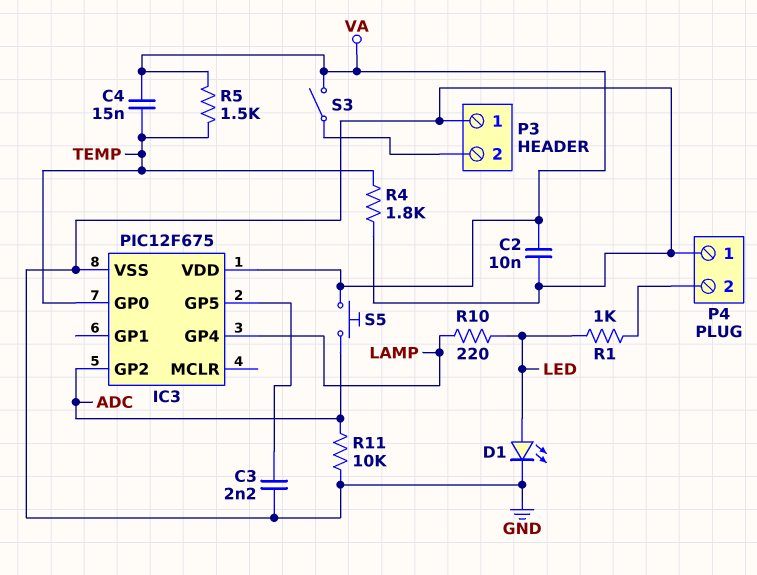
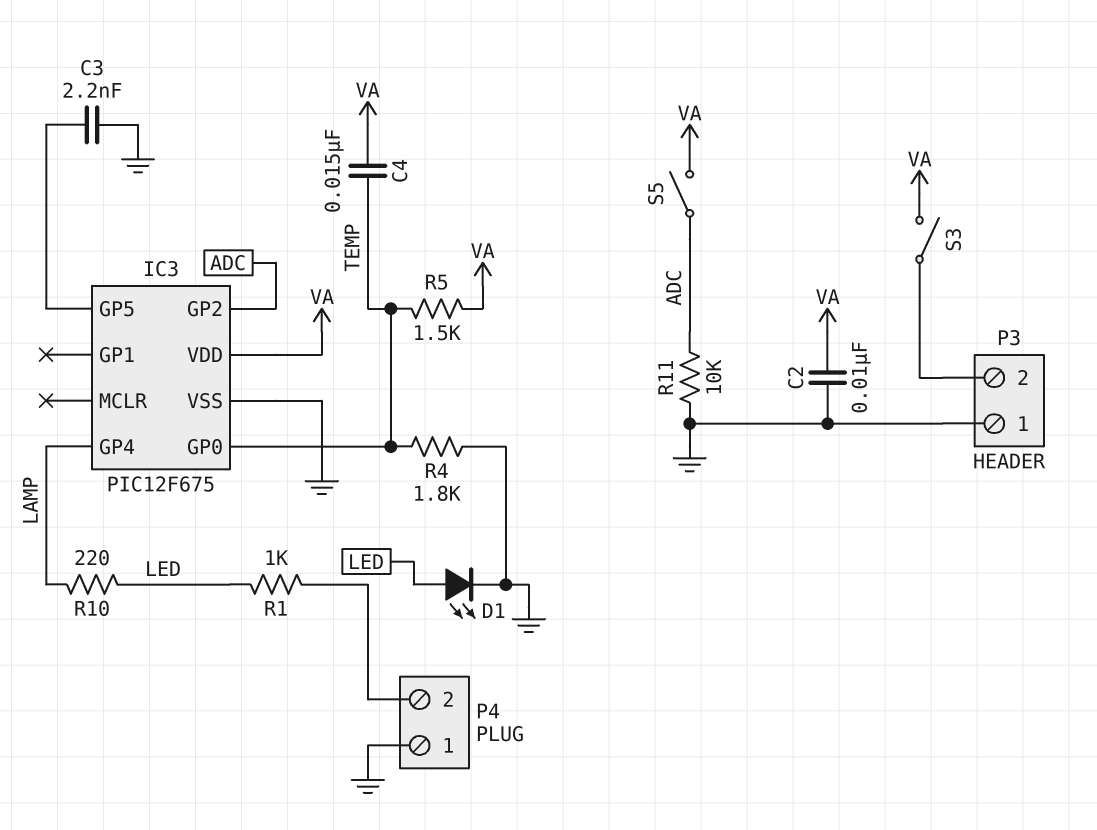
S5: button (ADC, VA) -> switch (ADC, VA)

